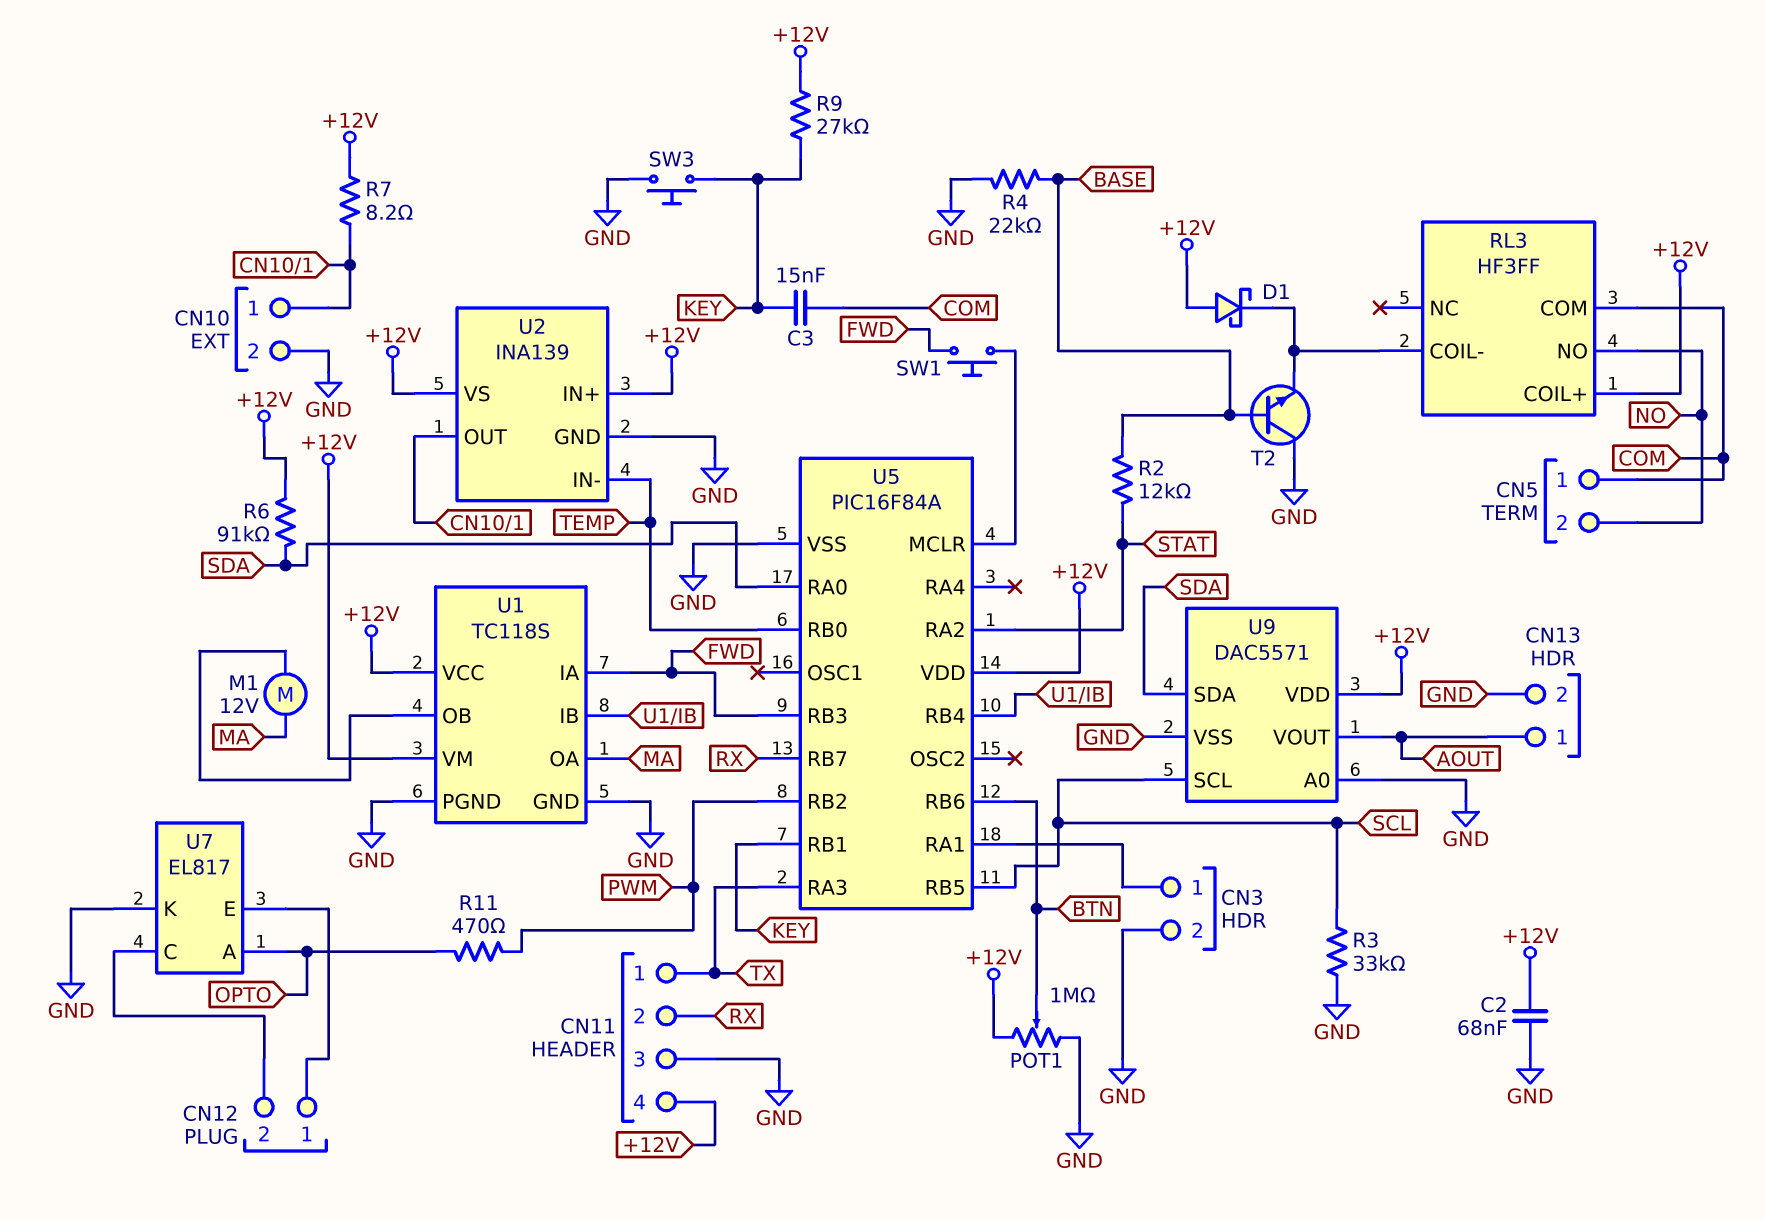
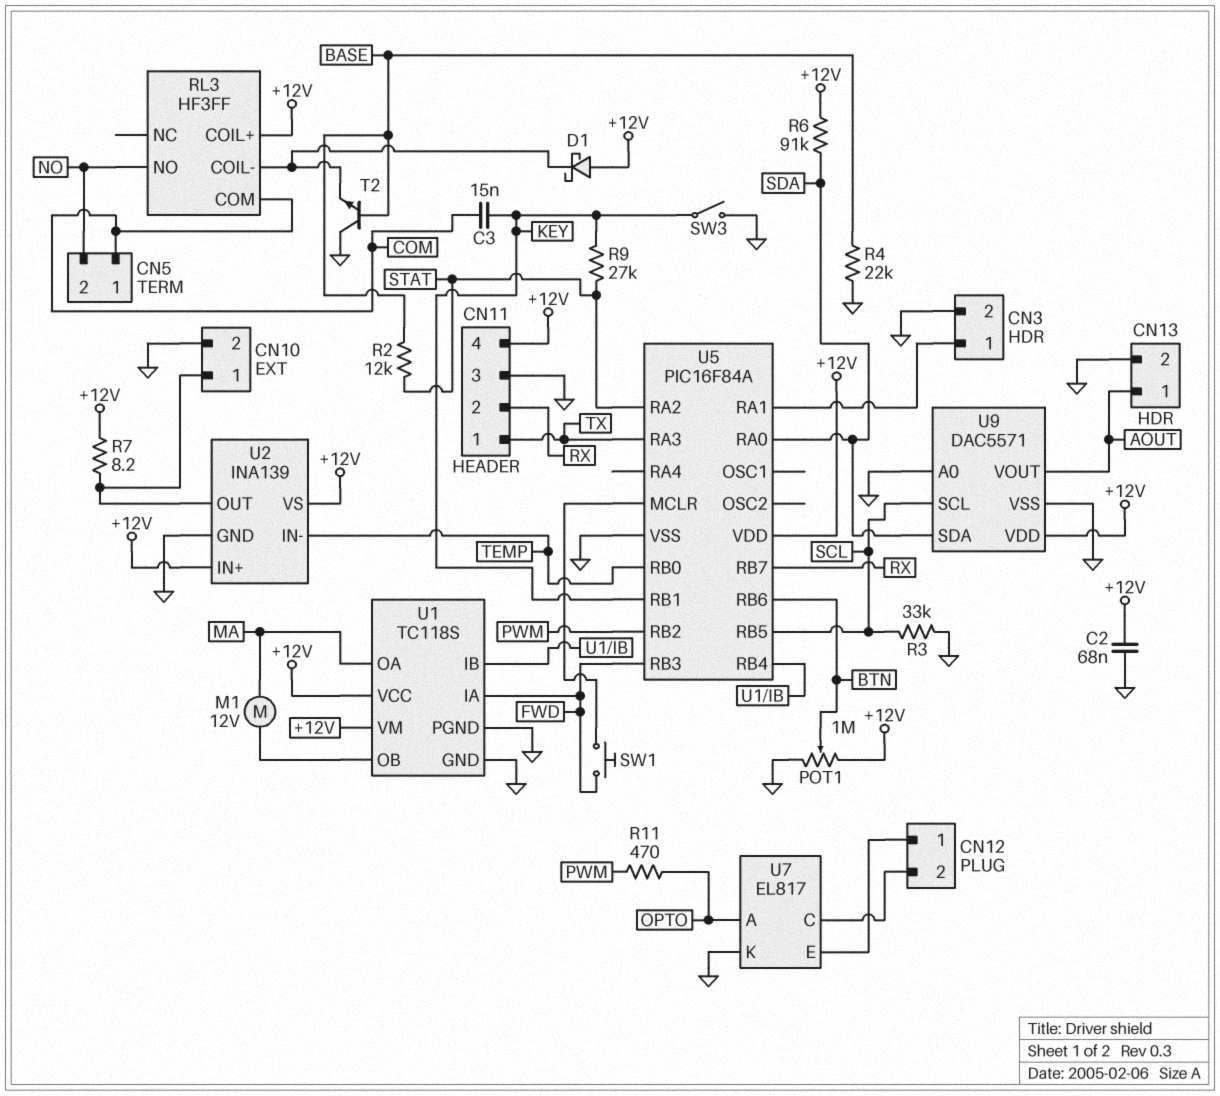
R9: 27k (+12V, KEY) -> 27k (KEY, STAT)
SW3: button (GND, KEY) -> switch (GND, KEY)

